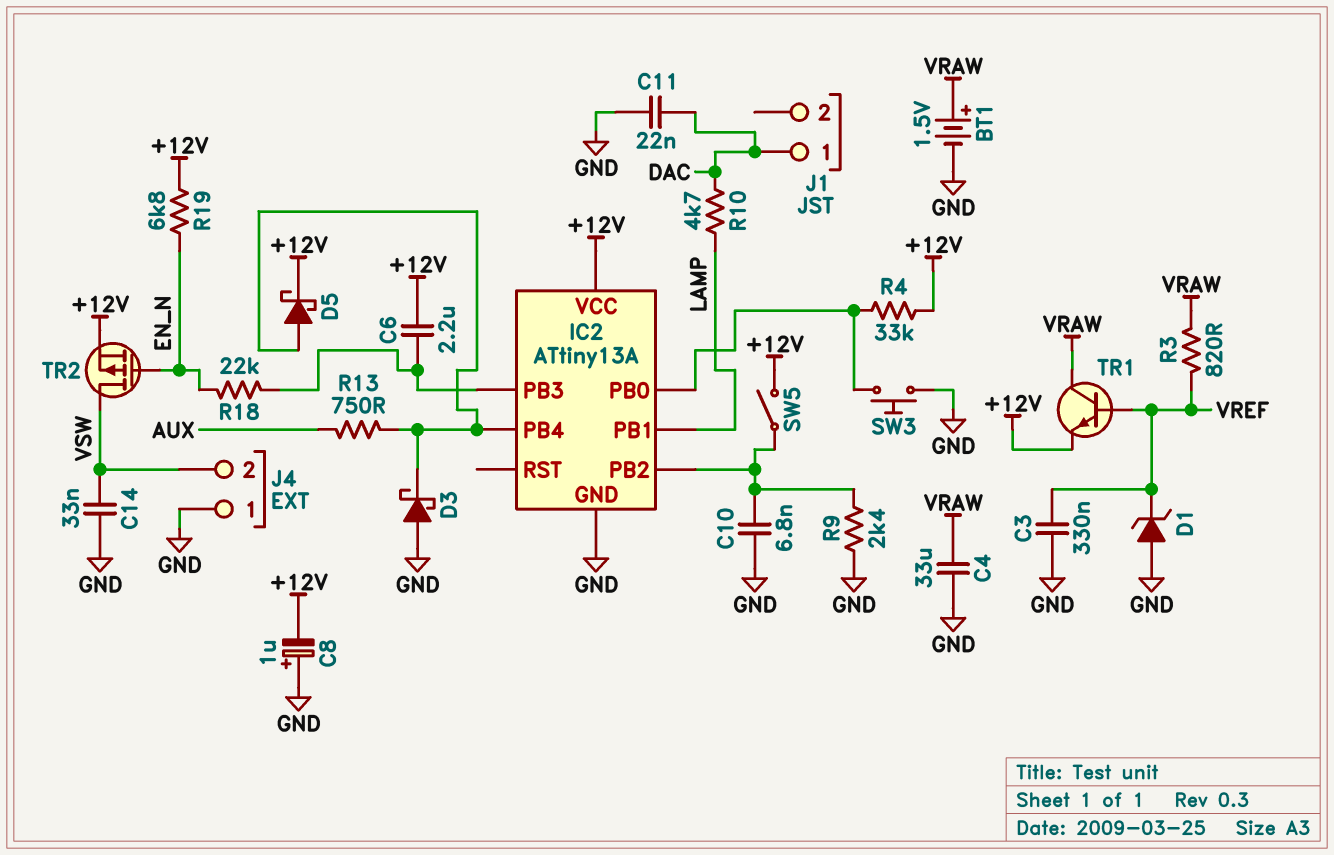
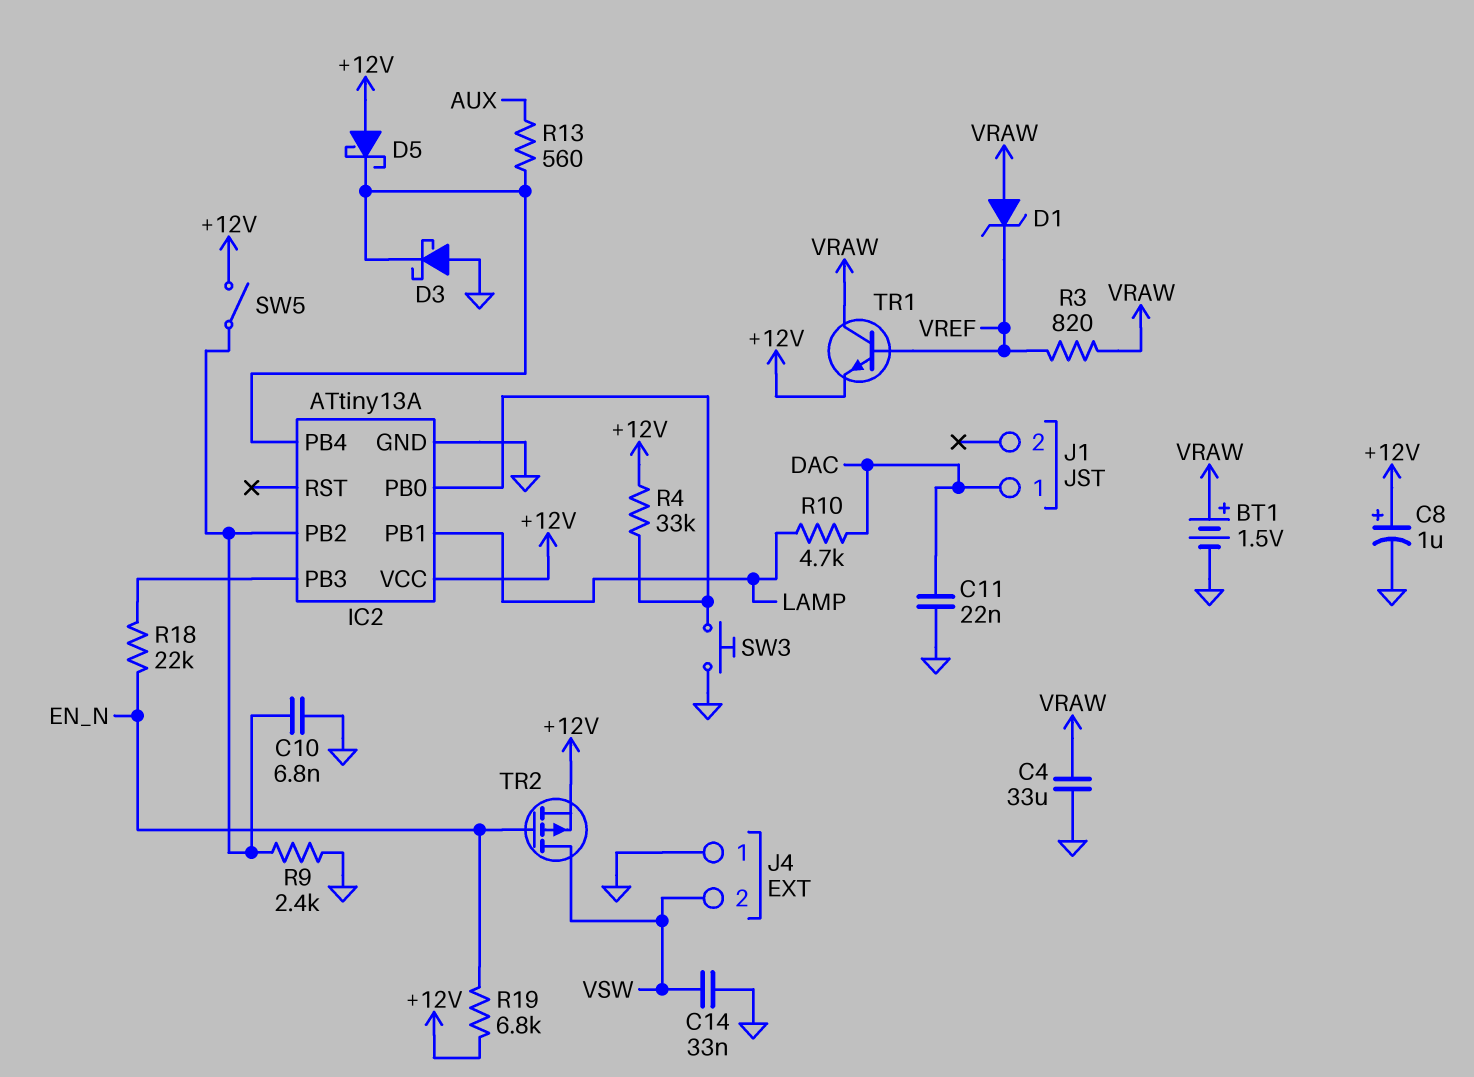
C3: 330nF (GND, VREF) -> none
C6: 2.2uF (+12V, IC2/PB3) -> none
C8: 1uF (plus GND, minus +12V) -> 1uF (plus +12V, minus GND)
D1: zener (A GND, K VREF) -> zener (A VRAW, K VREF)
D5: schottky (A IC2/PB4, K +12V) -> schottky (A +12V, K IC2/PB4)
R13: 750 (AUX, IC2/PB4) -> 560 (AUX, IC2/PB4)

